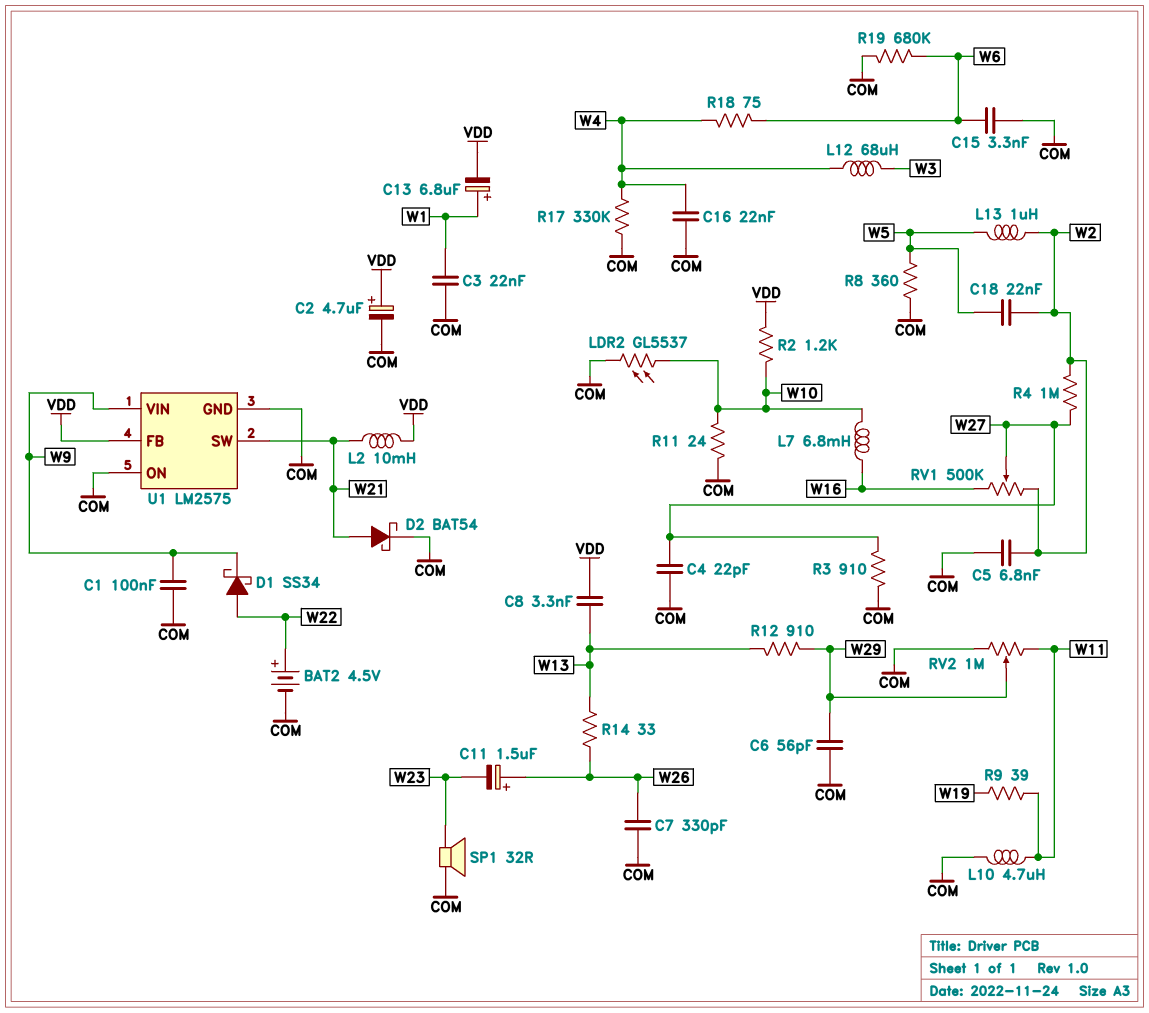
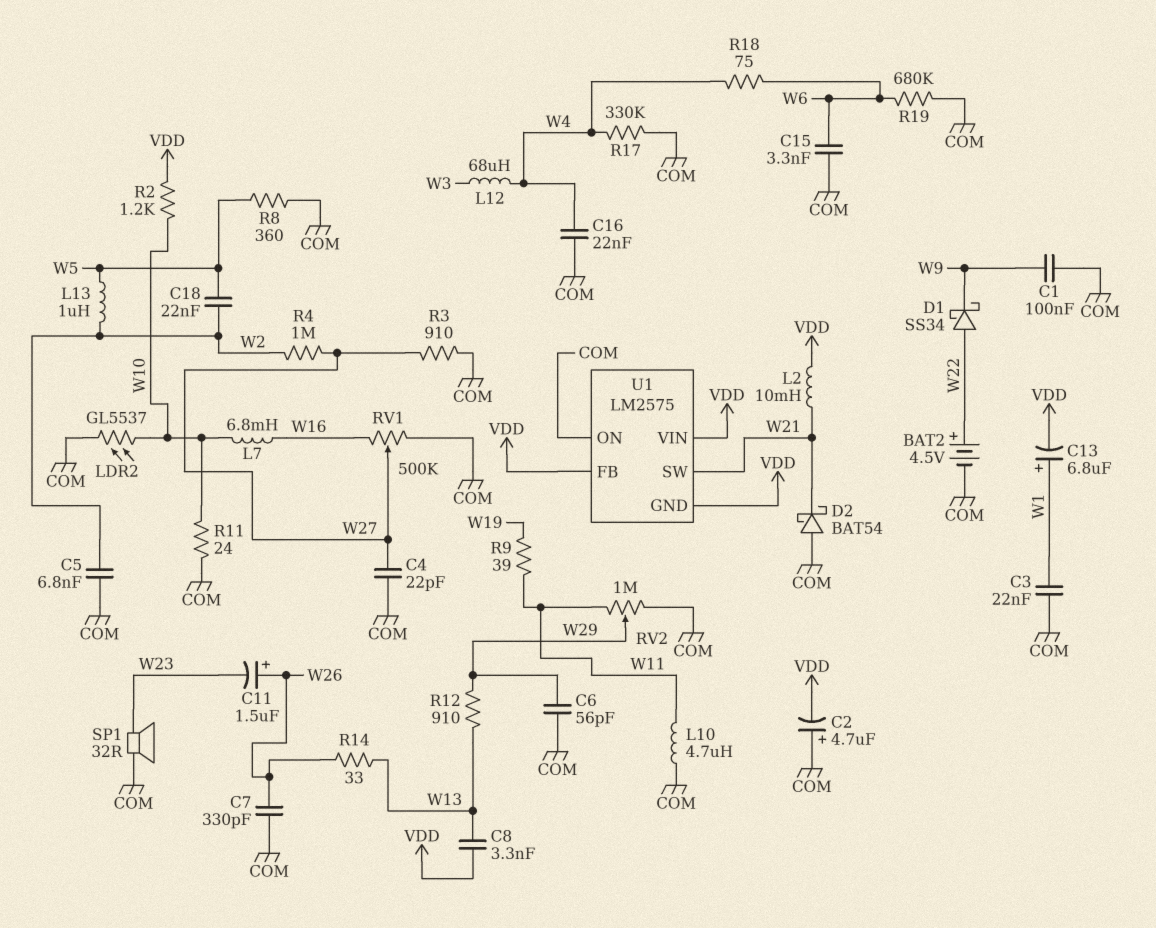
C2: 4.7uF (plus VDD, minus COM) -> 4.7uF (plus COM, minus VDD)
D2: schottky BAT54 (A W21, K COM) -> schottky BAT54 (A COM, K W21)
RV1: 500k (W2, W16, wiper W27) -> 500k (COM, W16, wiper W27)
U1 pin GND: COM -> VDD
U1 pin VIN: W9 -> VDD

